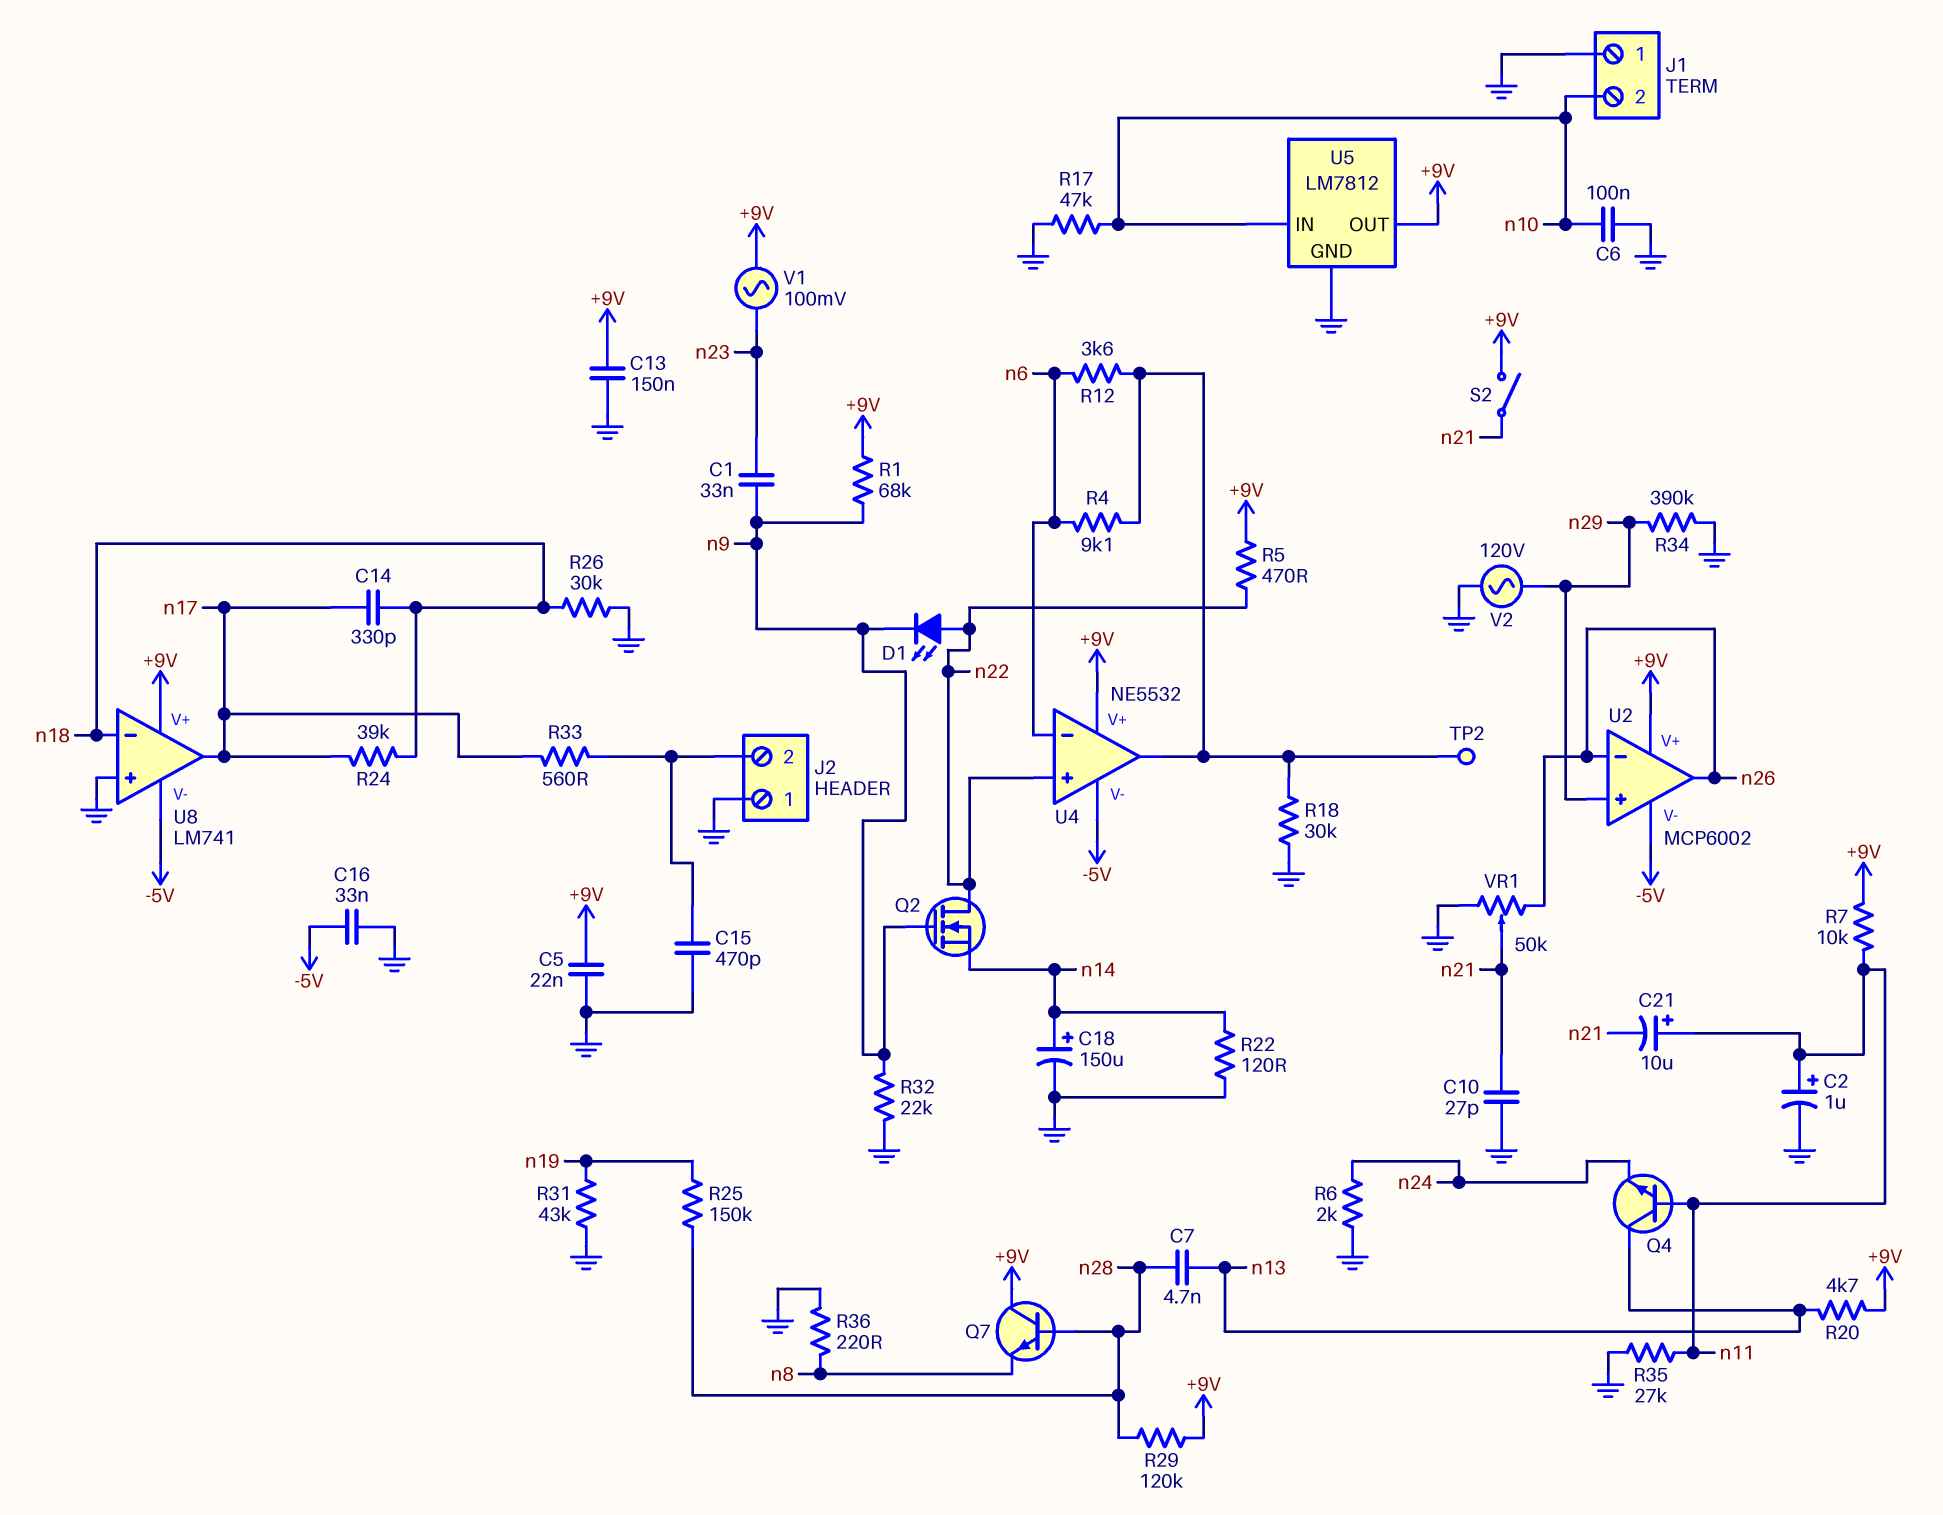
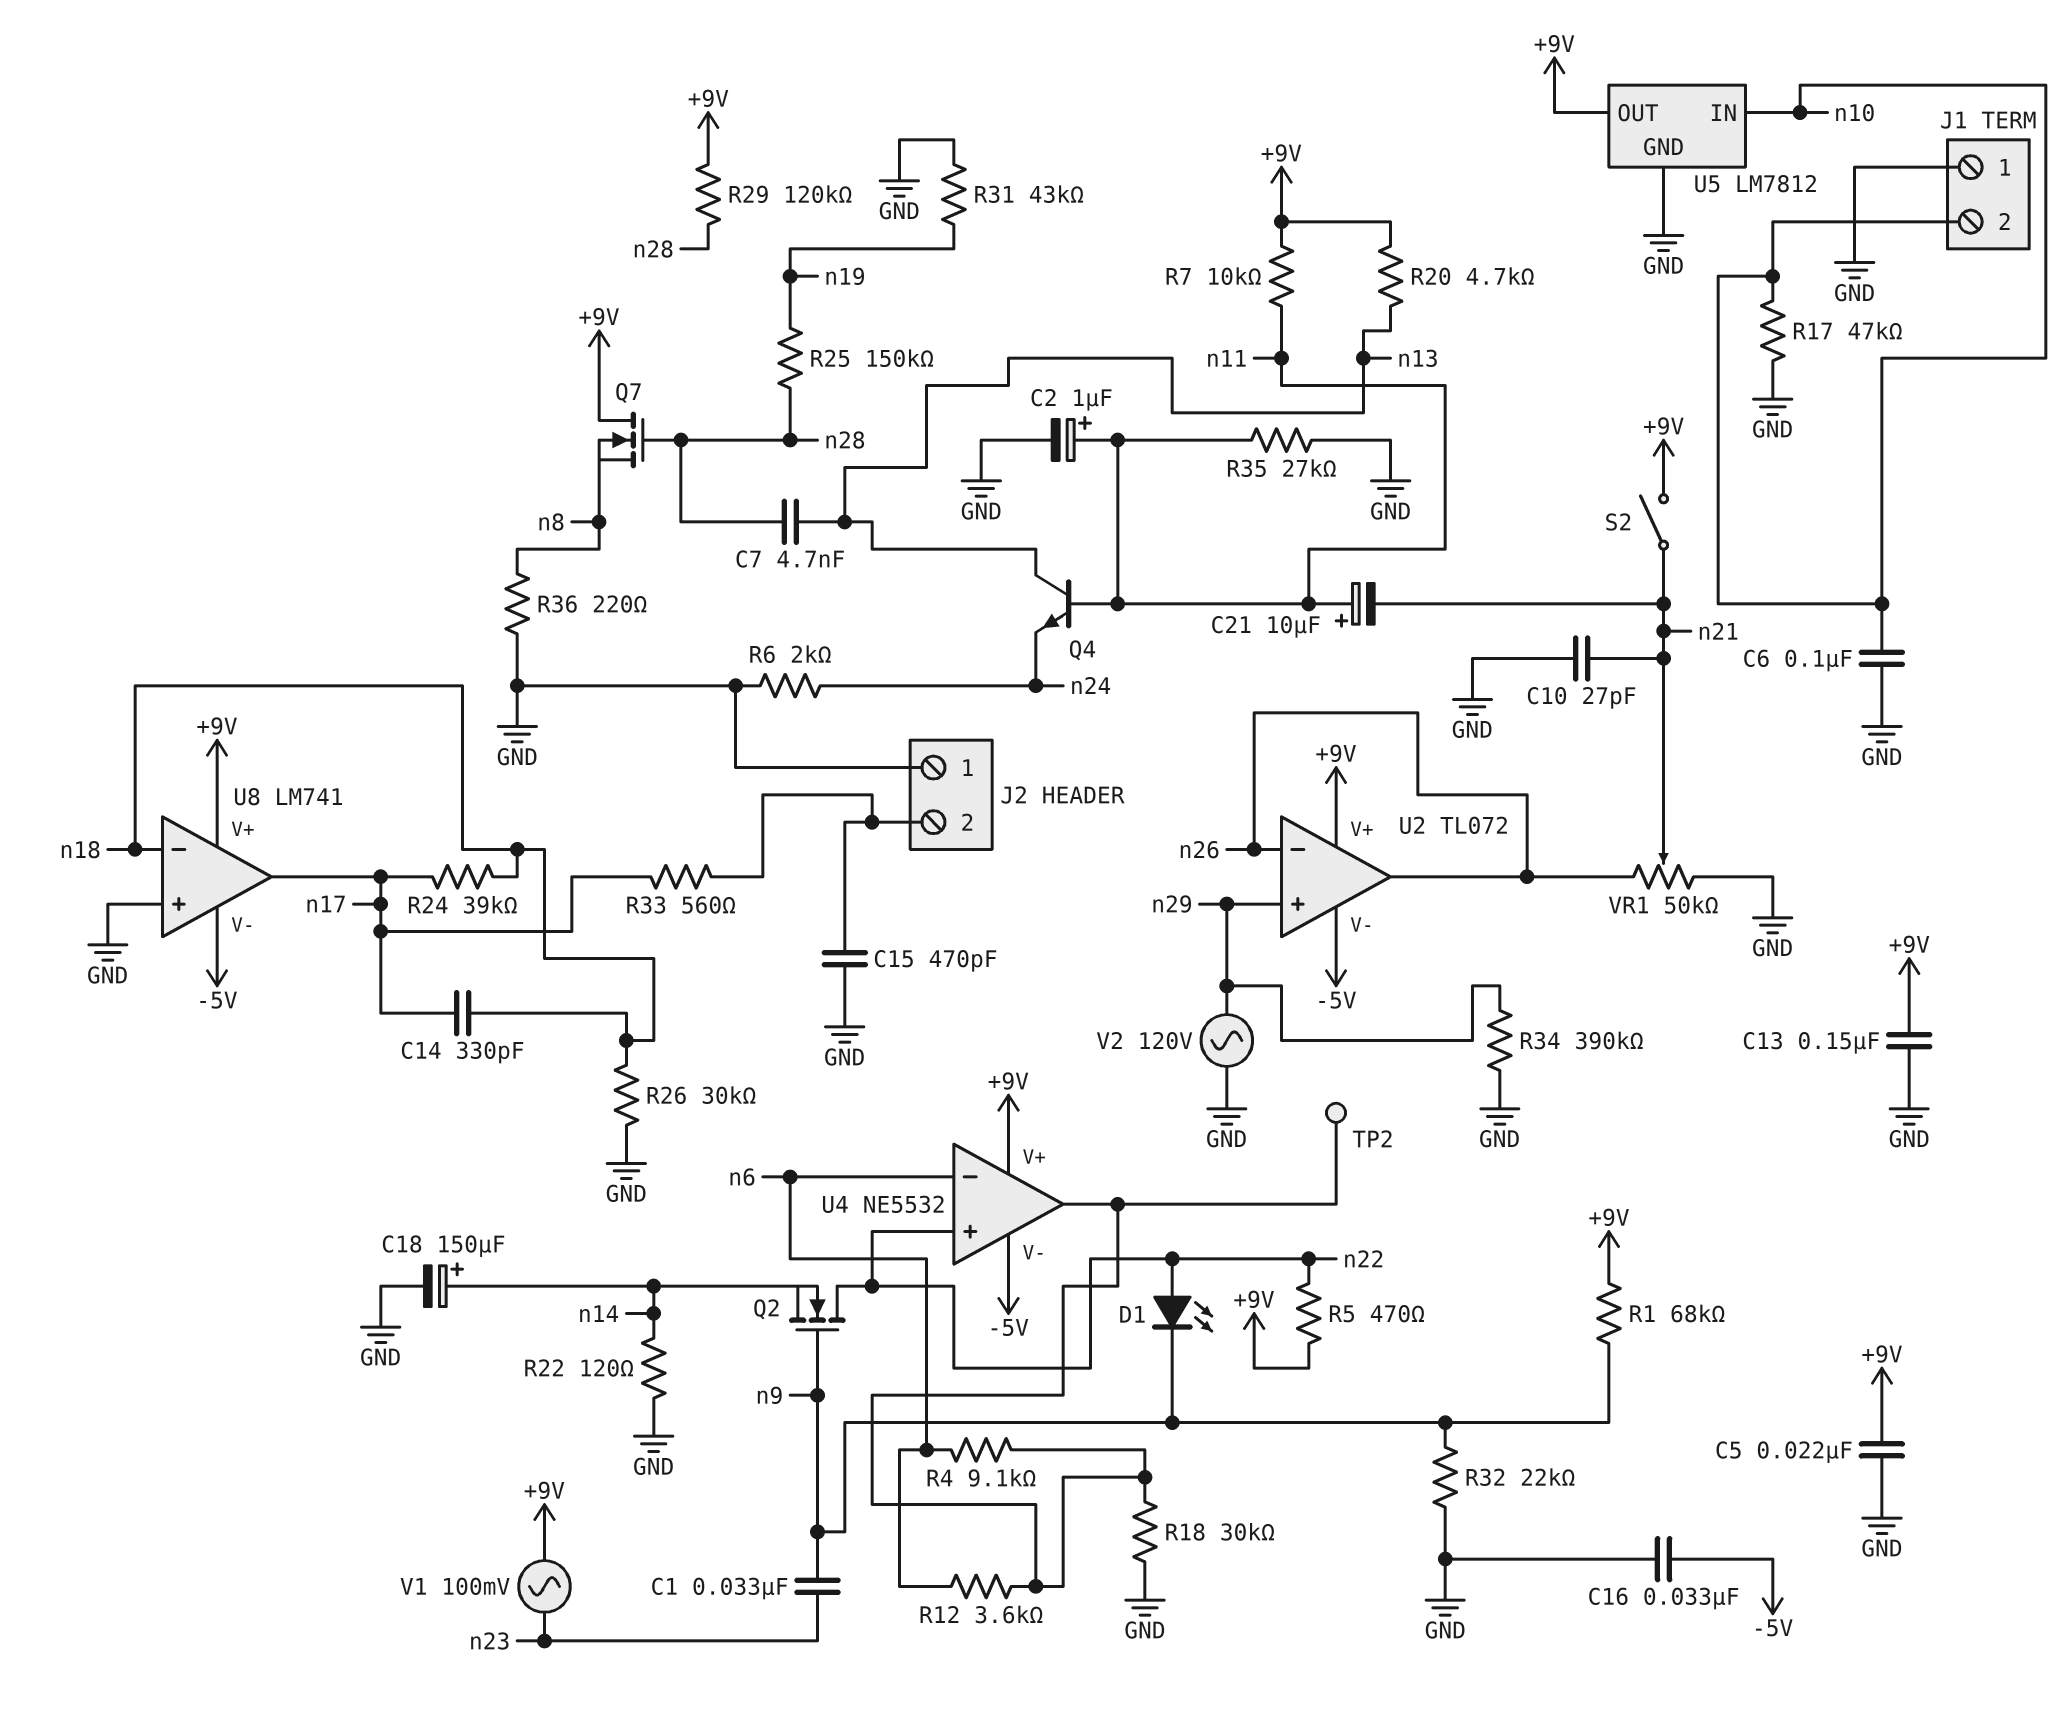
Q7: NPN (B n28, C +9V, E n8) -> NMOS (G n28, D +9V, S n8)
U2: MCP6002 -> TL072

